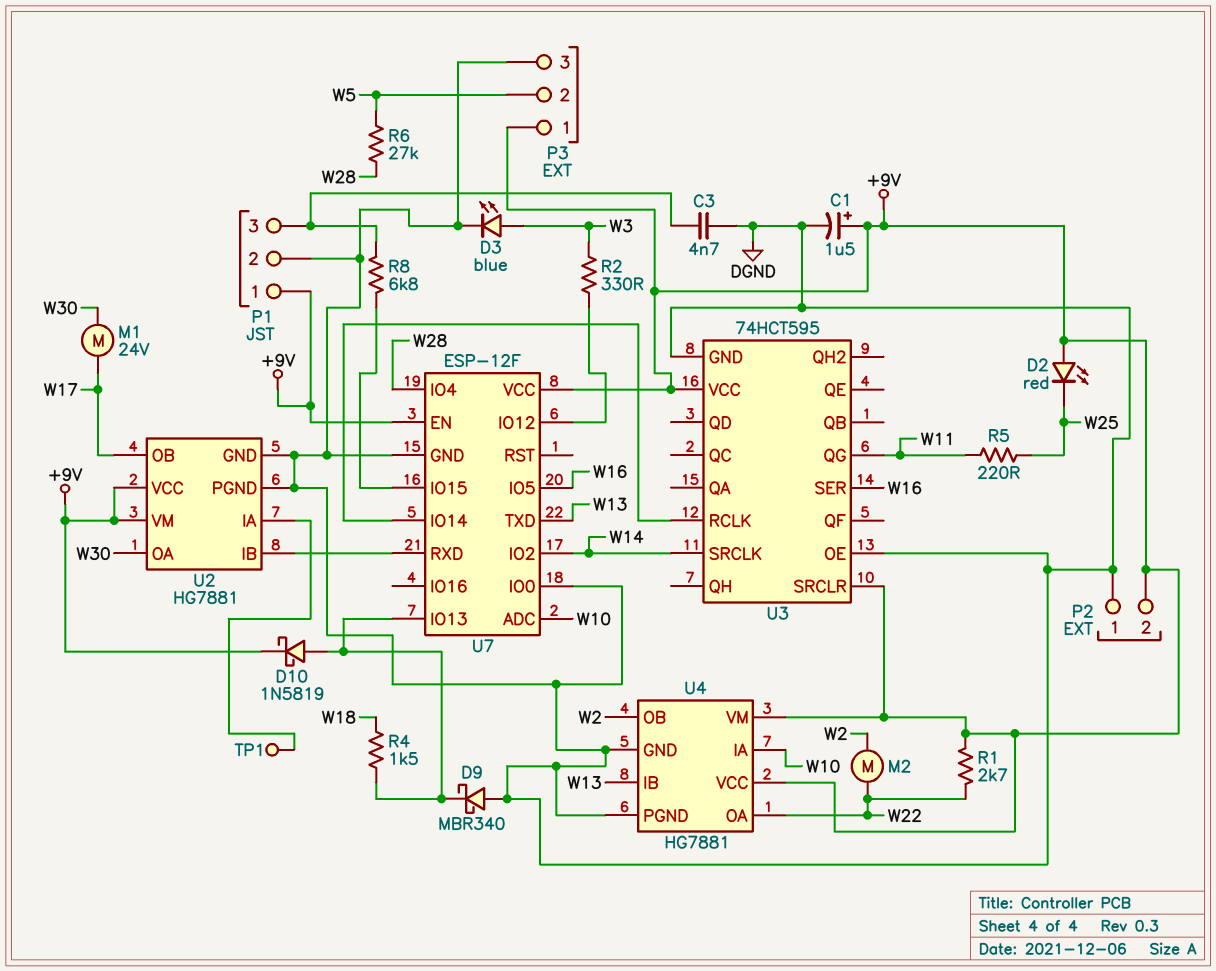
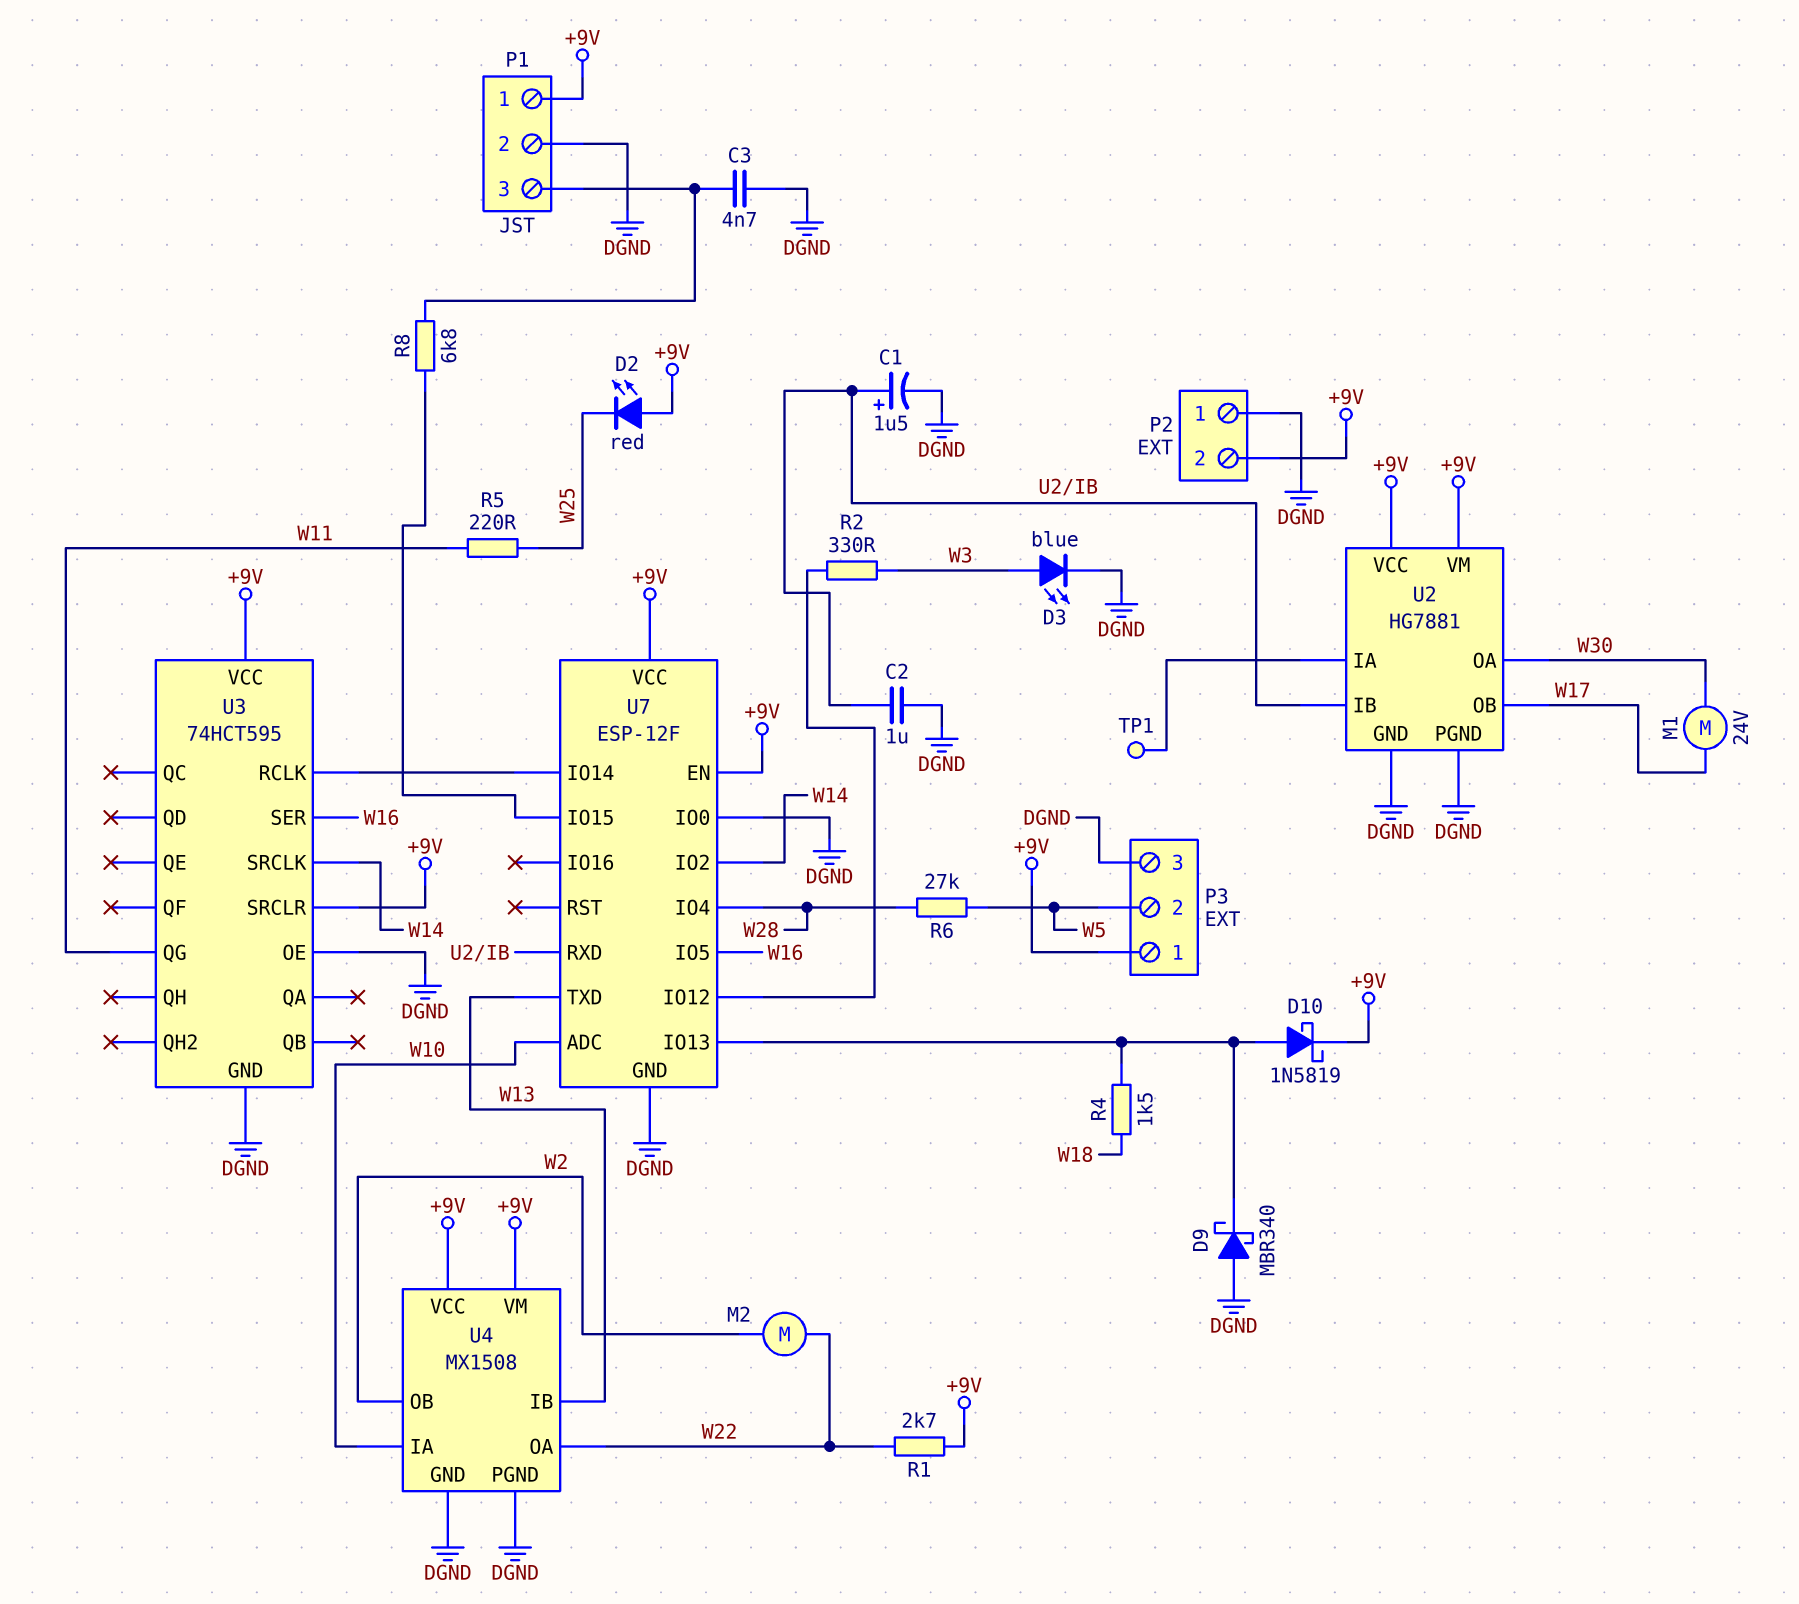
C1: 1.5uF (plus +9V, minus DGND) -> 1.5uF (plus U2/IB, minus DGND)
C2: none -> 1uF (DGND, U2/IB)
U4: HG7881 -> MX1508

